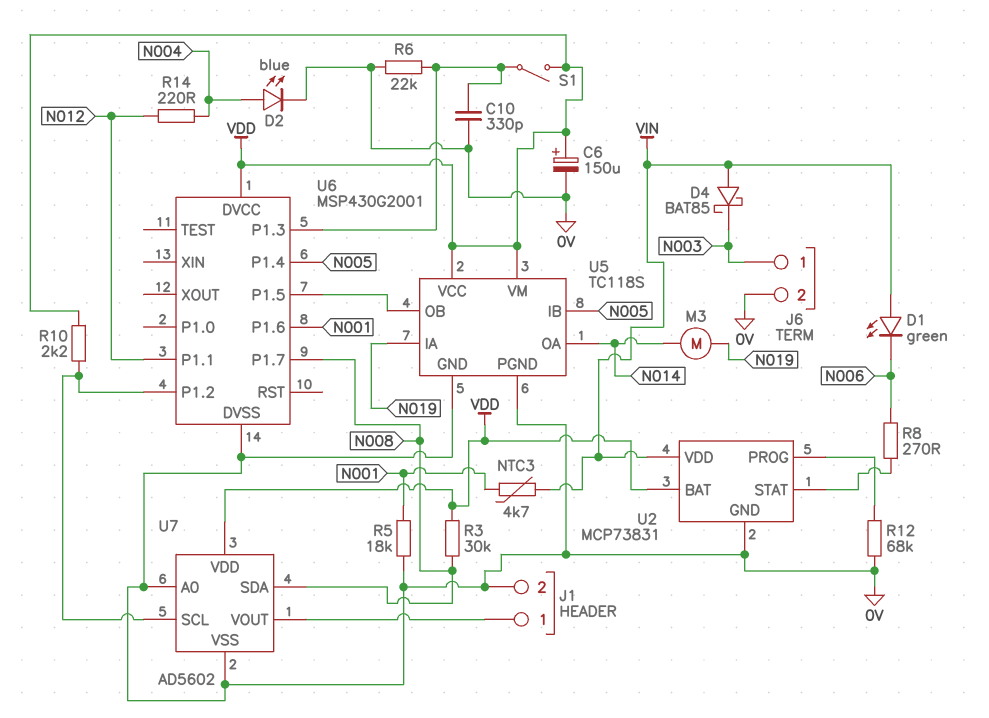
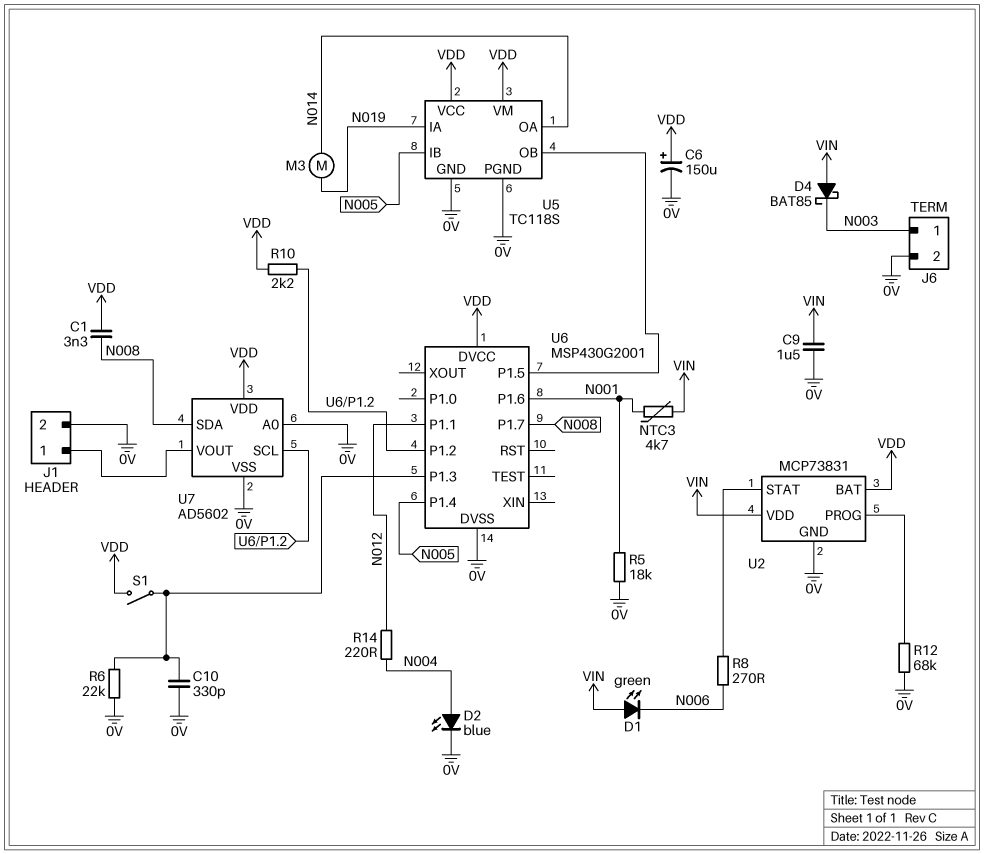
C1: none -> 3.3nF (N008, VDD)
C9: none -> 1.5uF (0V, VIN)
R3: 30k (N008, VDD) -> none

